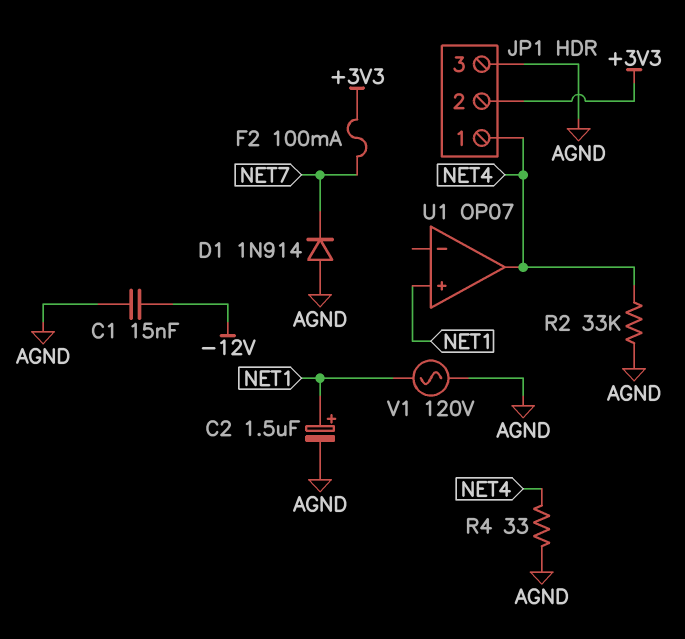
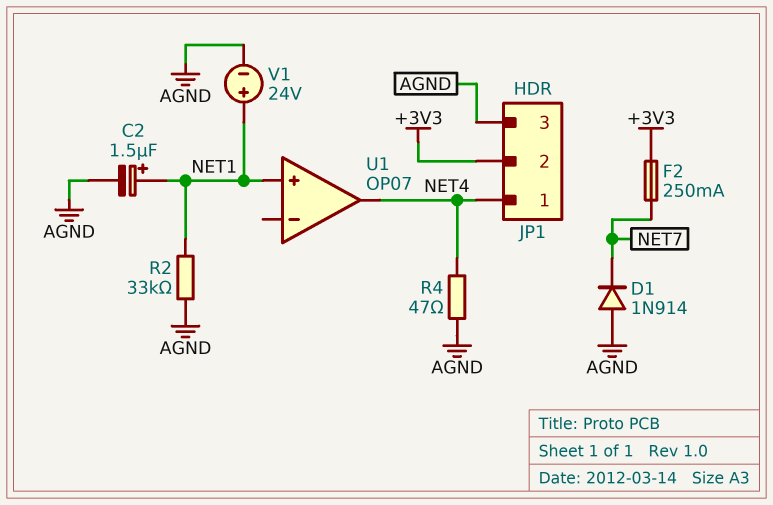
C1: 15nF (-12V, AGND) -> none
F2: 100mA (+3V3, NET7) -> 250mA (+3V3, NET7)
R2: 33k (AGND, NET4) -> 33k (AGND, NET1)
R4: 33 (AGND, NET4) -> 47 (AGND, NET4)
V1: AC 120V (AGND, NET1) -> 24V (plus NET1, minus AGND)

